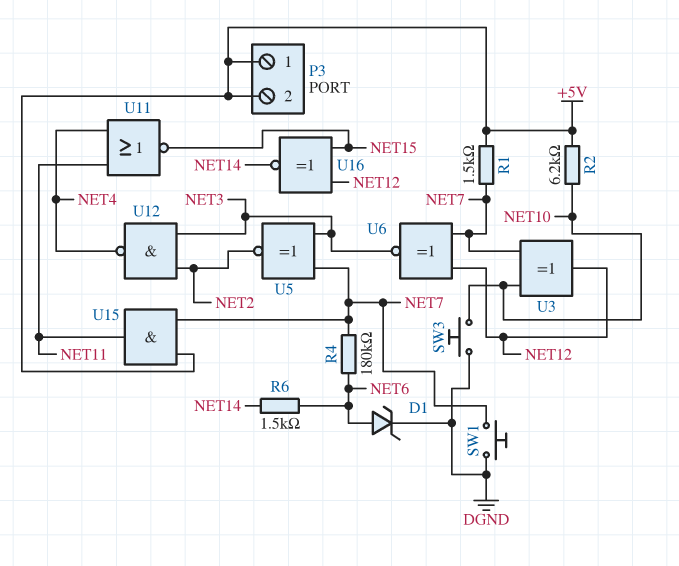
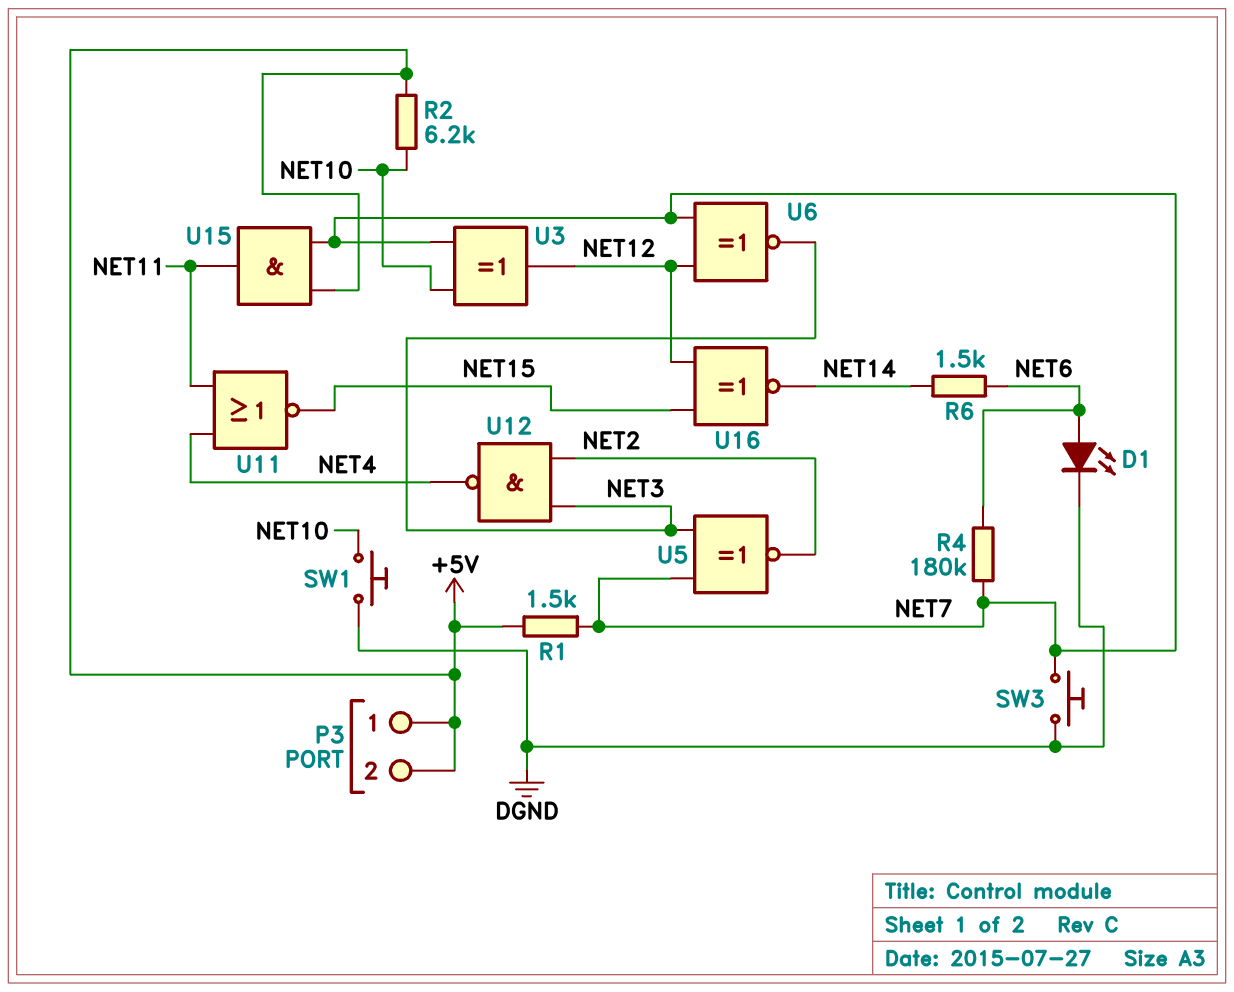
D1: zener (A NET6, K DGND) -> LED (A NET6, K DGND)
SW1: button (DGND, NET7) -> button (DGND, NET10)
SW3: button (DGND, NET10) -> button (DGND, NET7)

